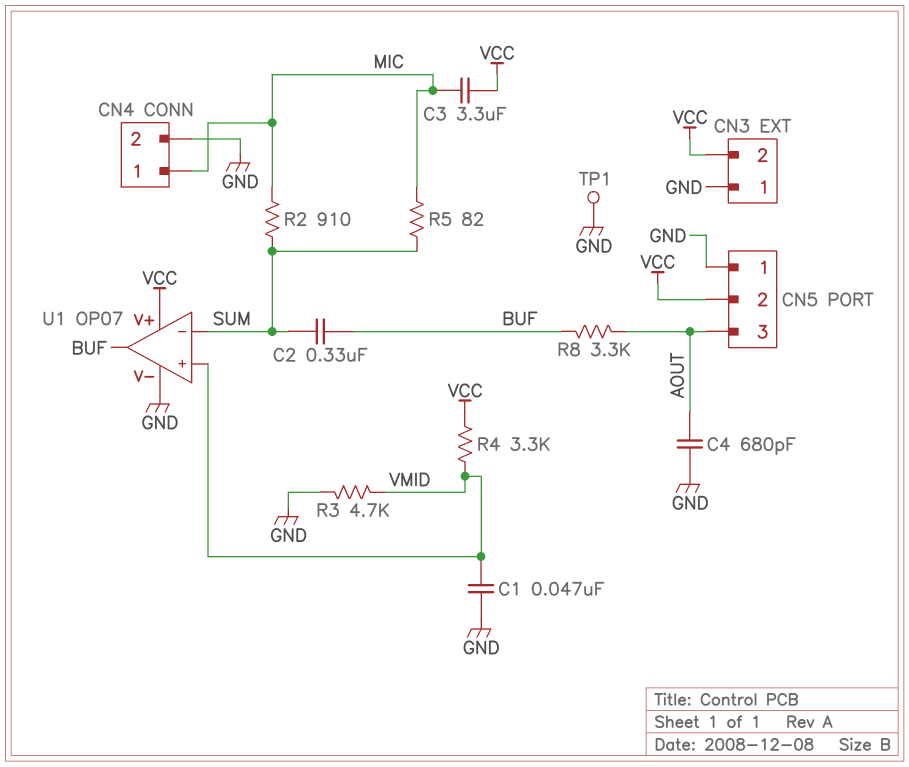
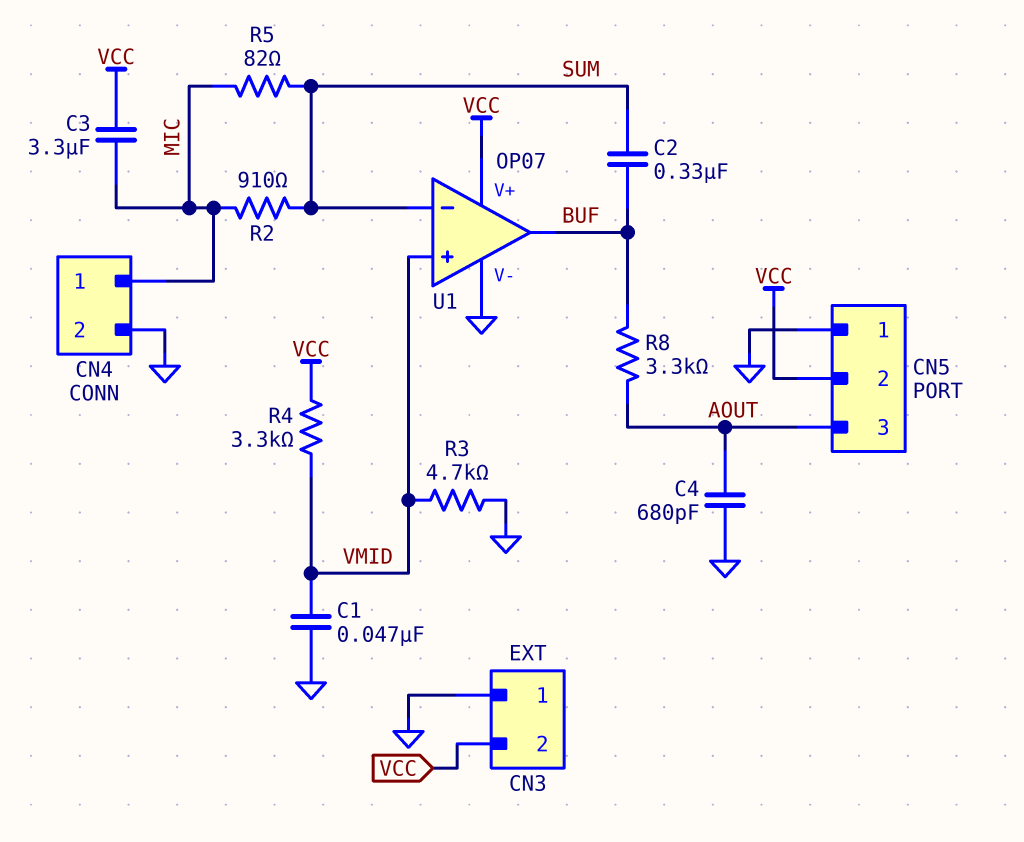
TP1: test point (GND) -> none

